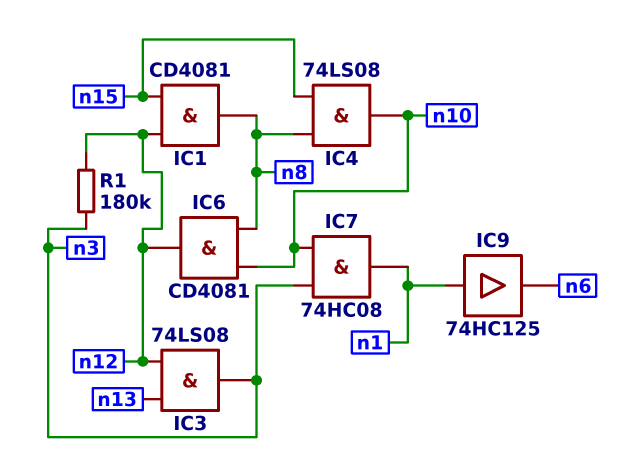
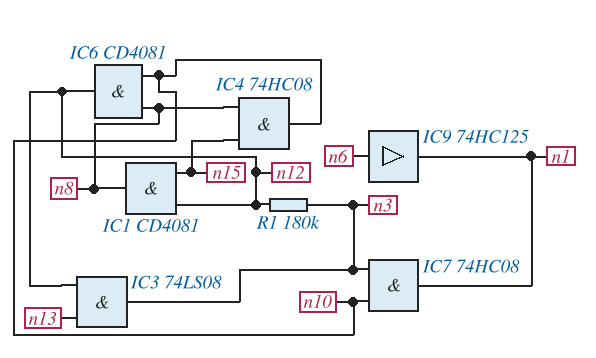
IC4: AND 74LS08 (in n8, in n15, out n10) -> AND 74HC08 (in n8, in n15, out n10)
IC9: buffer 74HC125 (in n1, out n6) -> buffer 74HC125 (in n6, out n1)

